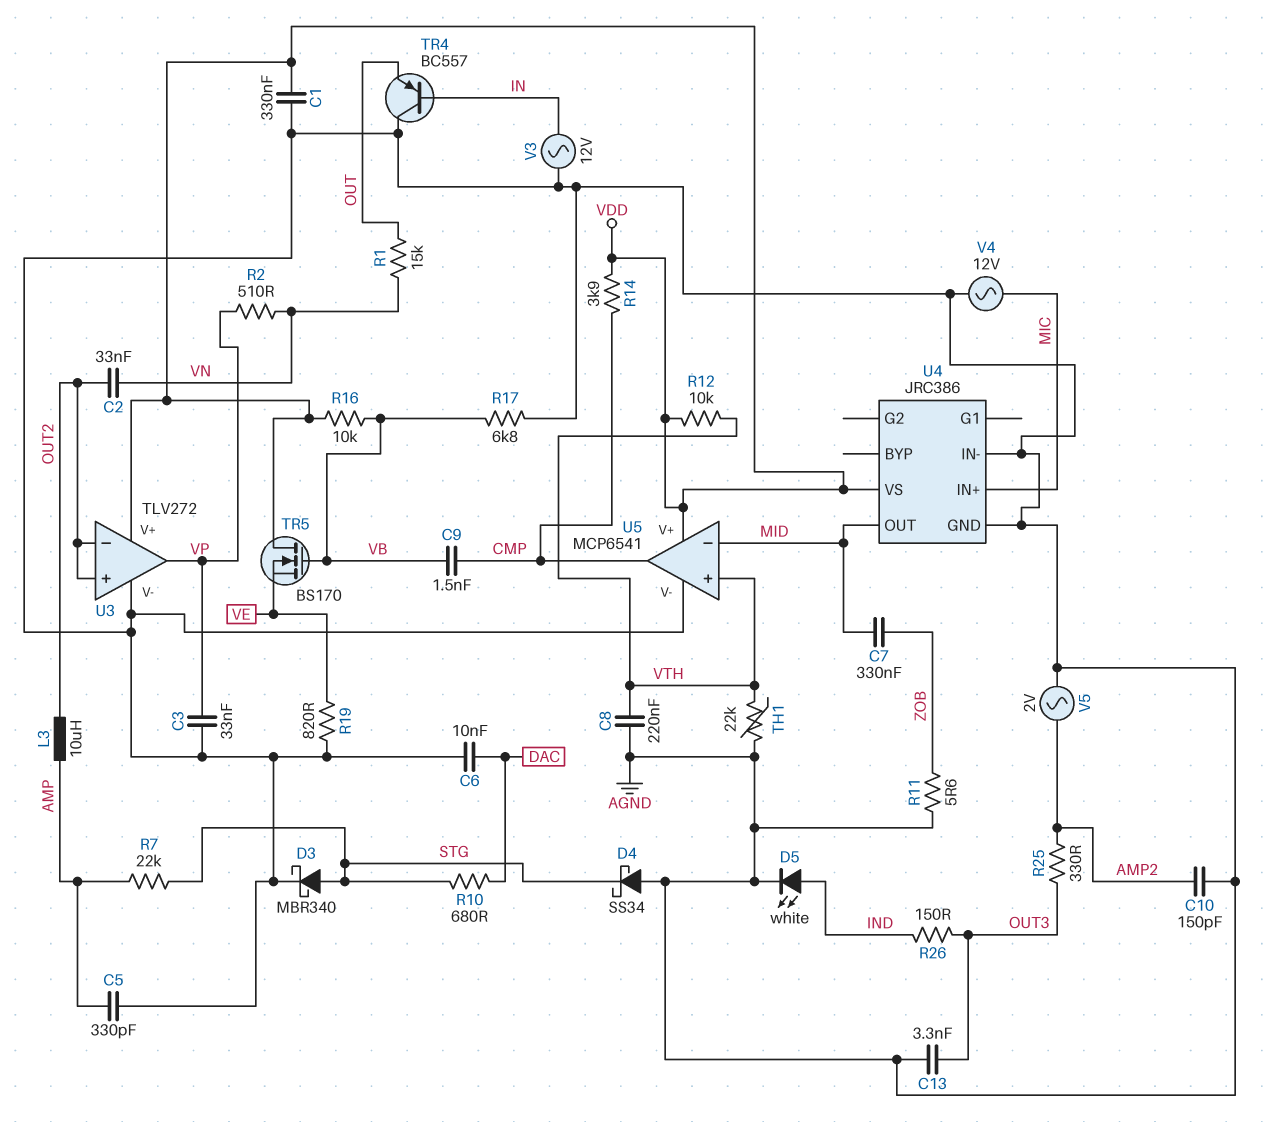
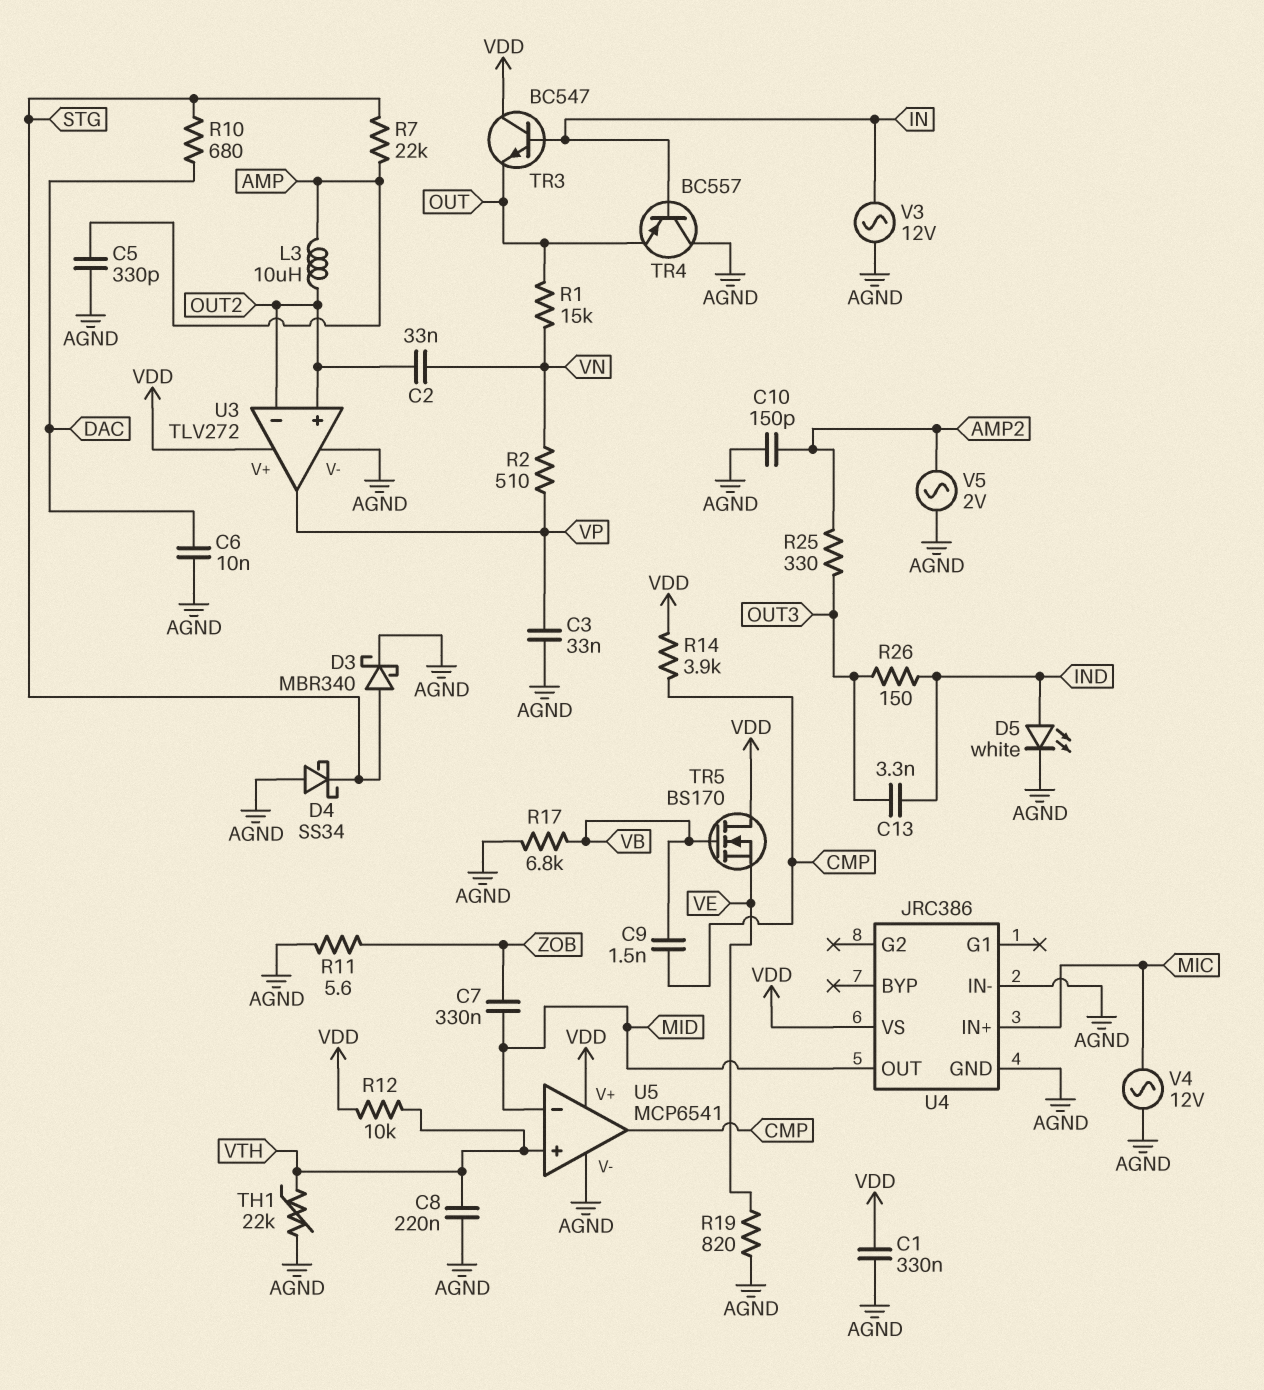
C13: 3.3nF (AGND, OUT3) -> 3.3nF (IND, OUT3)
R16: 10k (VB, VDD) -> none
TR3: none -> NPN BC547 (B IN, C VDD, E OUT)

